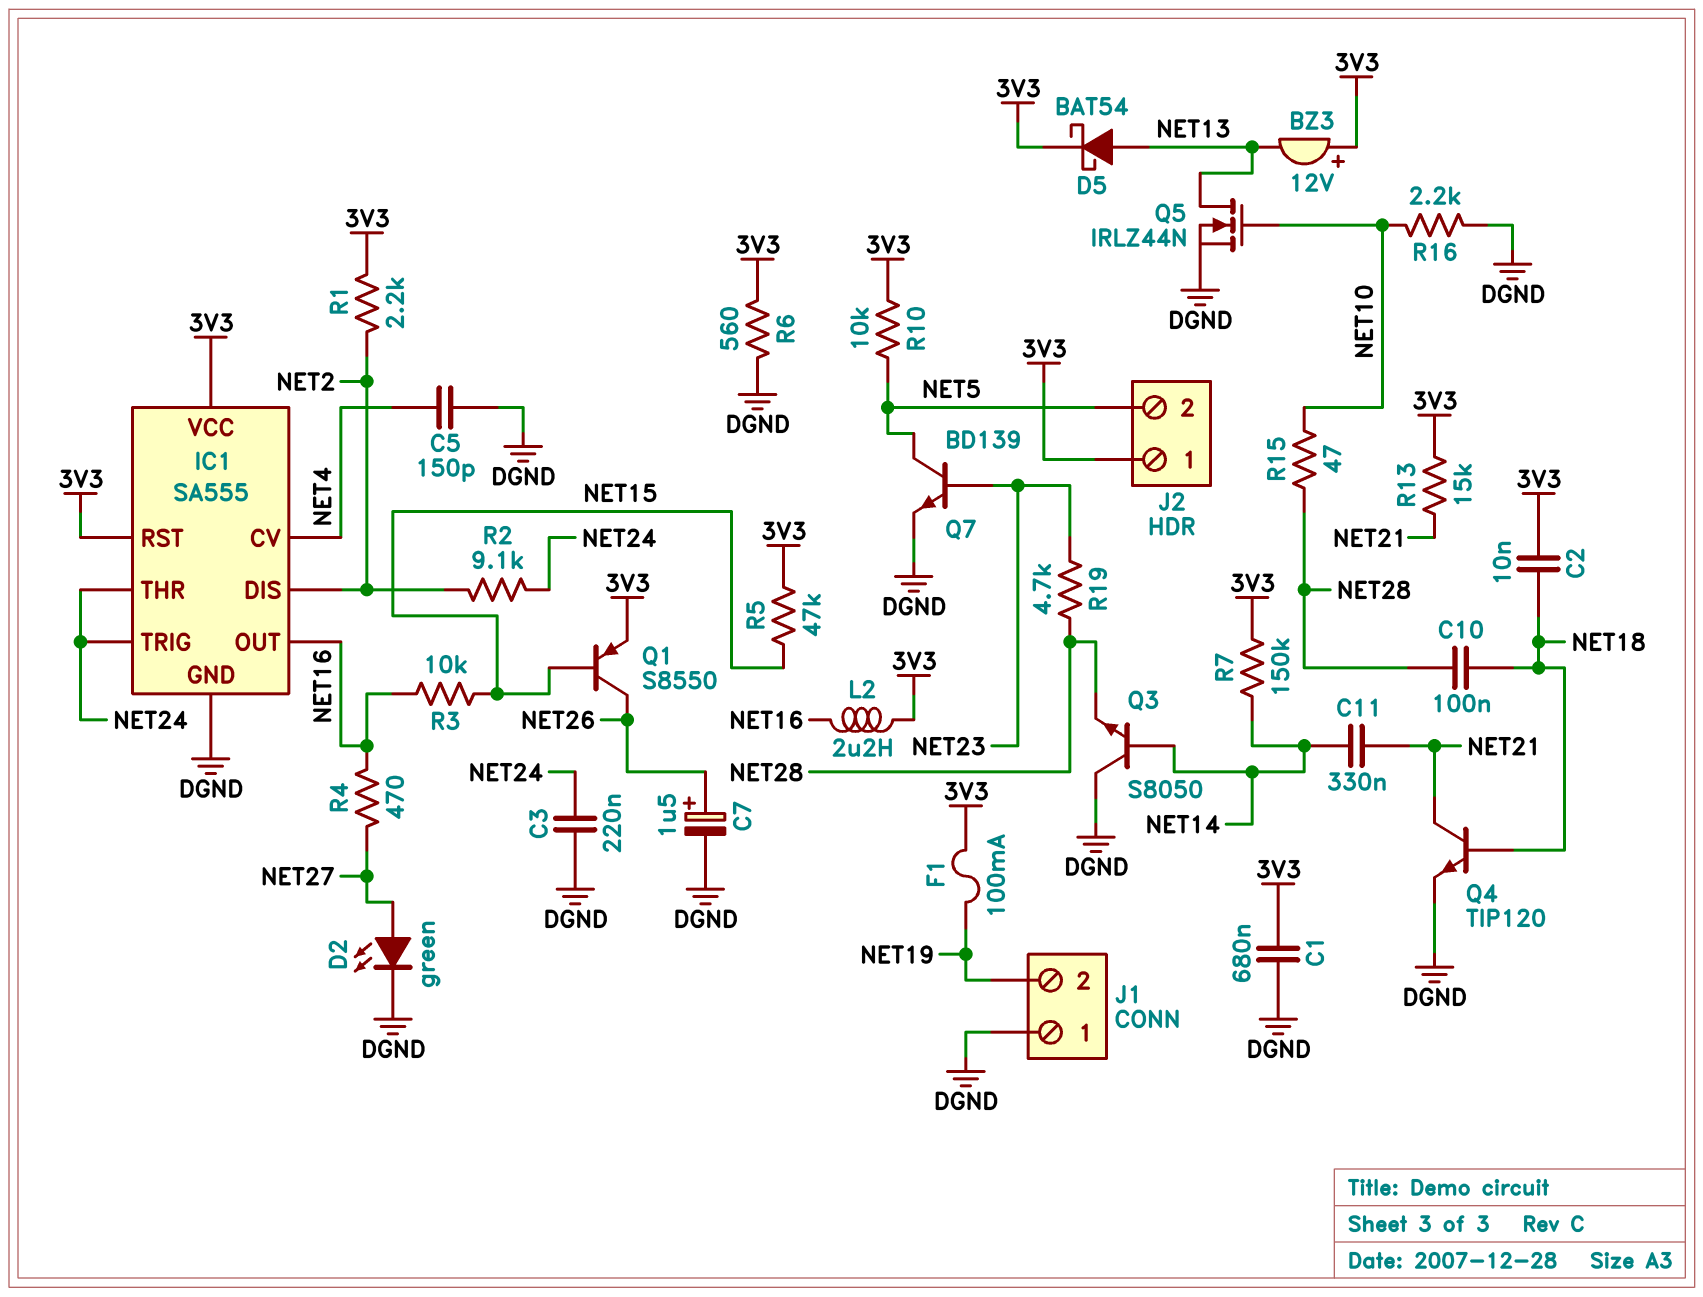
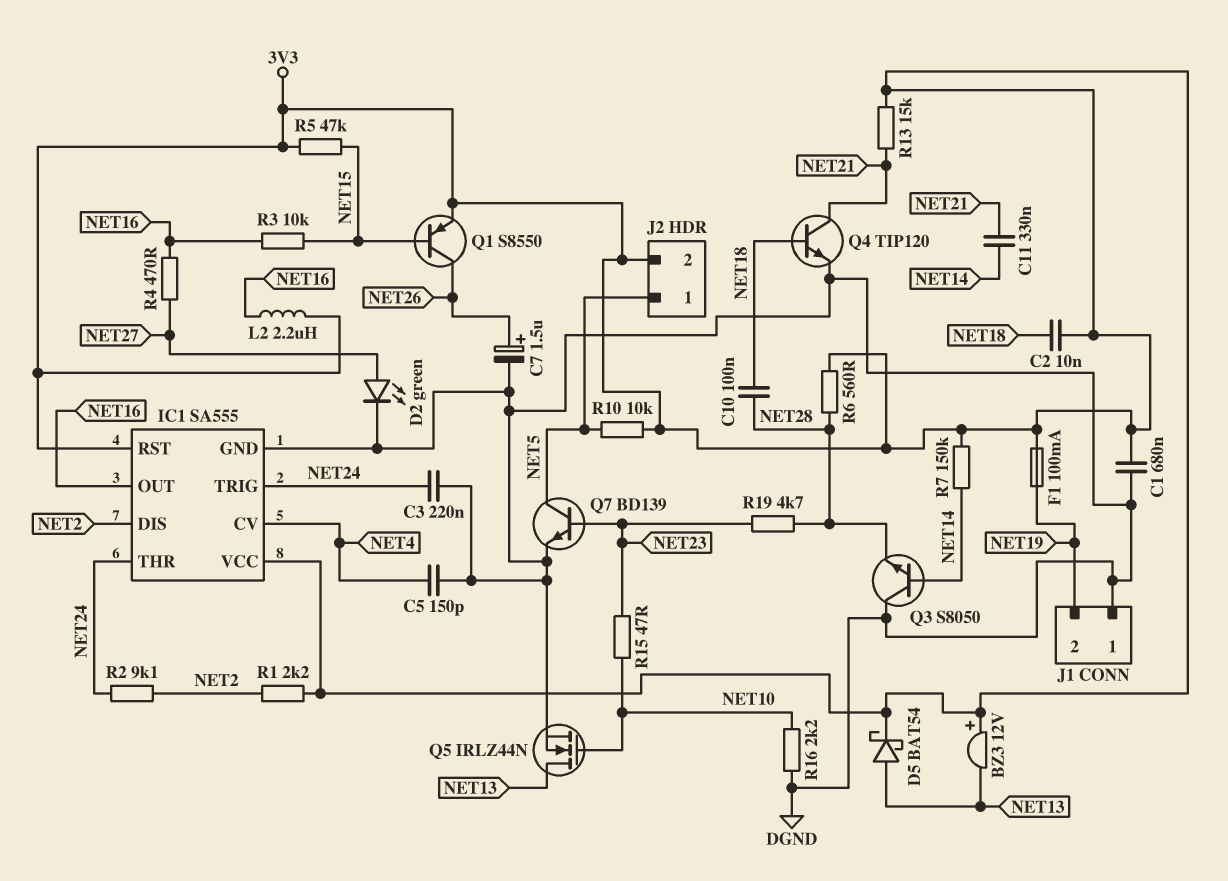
J2 pin 1: 3V3 -> NET5
J2 pin 2: NET5 -> 3V3
R6: 560 (3V3, DGND) -> 560 (3V3, NET28)
R15: 47 (NET10, NET28) -> 47 (NET10, NET23)

